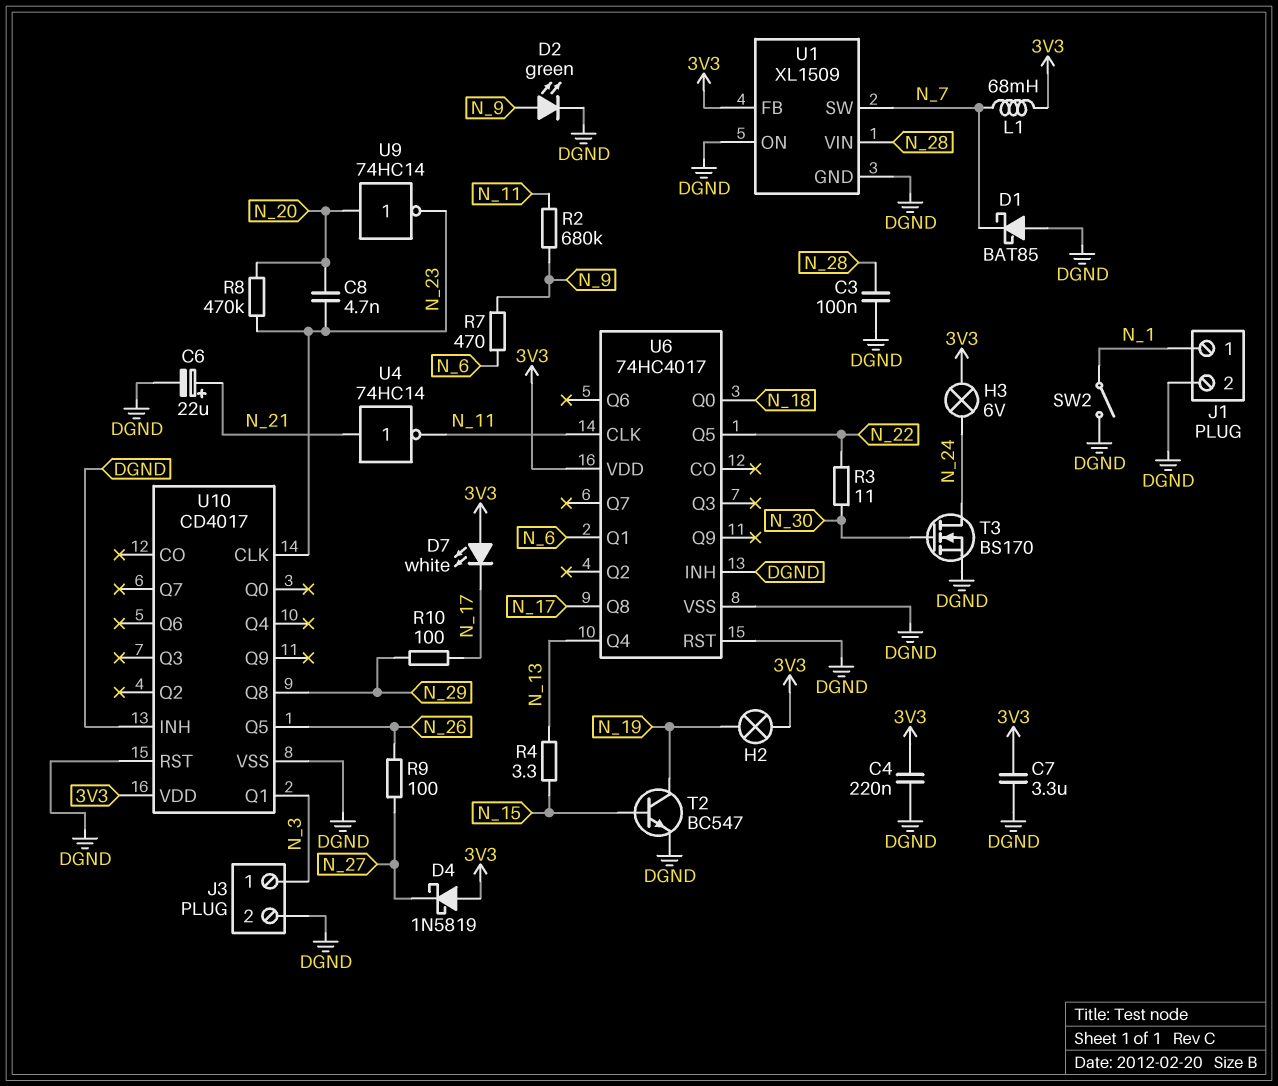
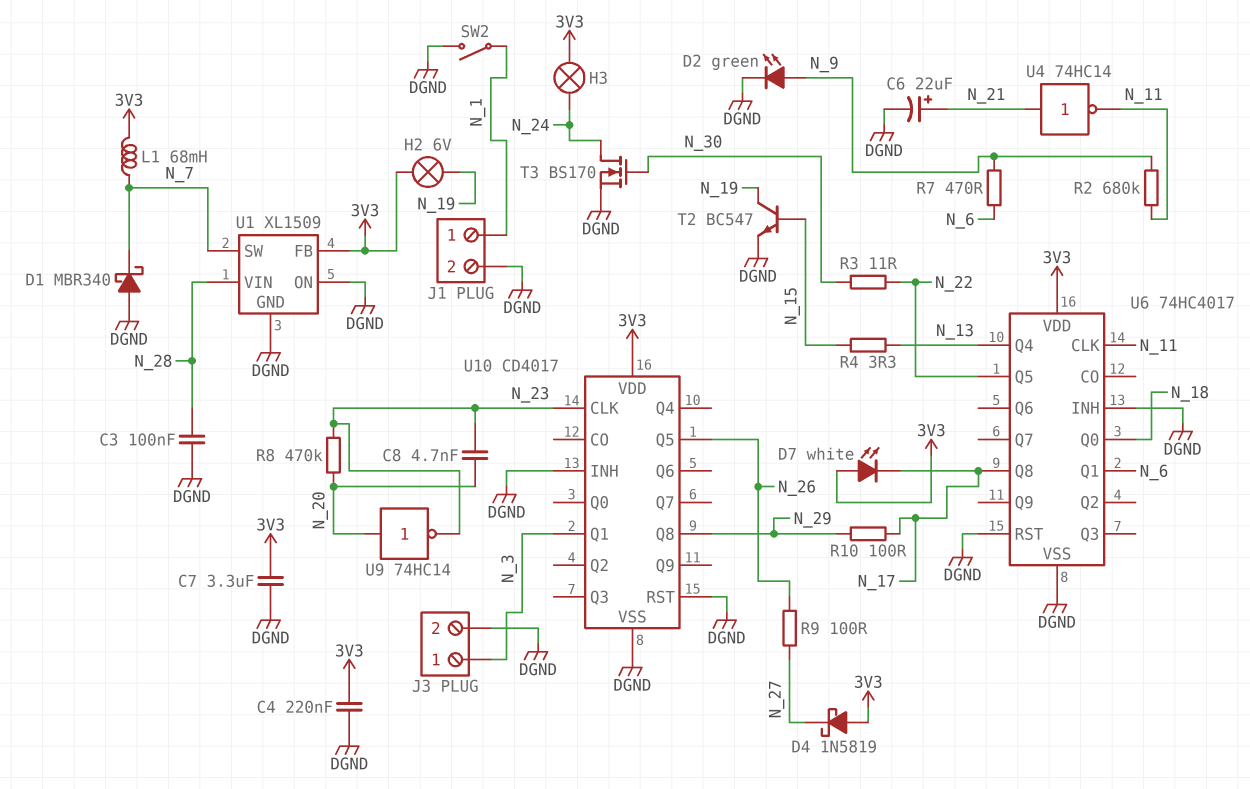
D1: schottky BAT85 (A DGND, K N_7) -> schottky MBR340 (A DGND, K N_7)
H2: lamp (3V3, N_19) -> lamp 6V (3V3, N_19)
H3: lamp 6V (3V3, N_24) -> lamp (3V3, N_24)

